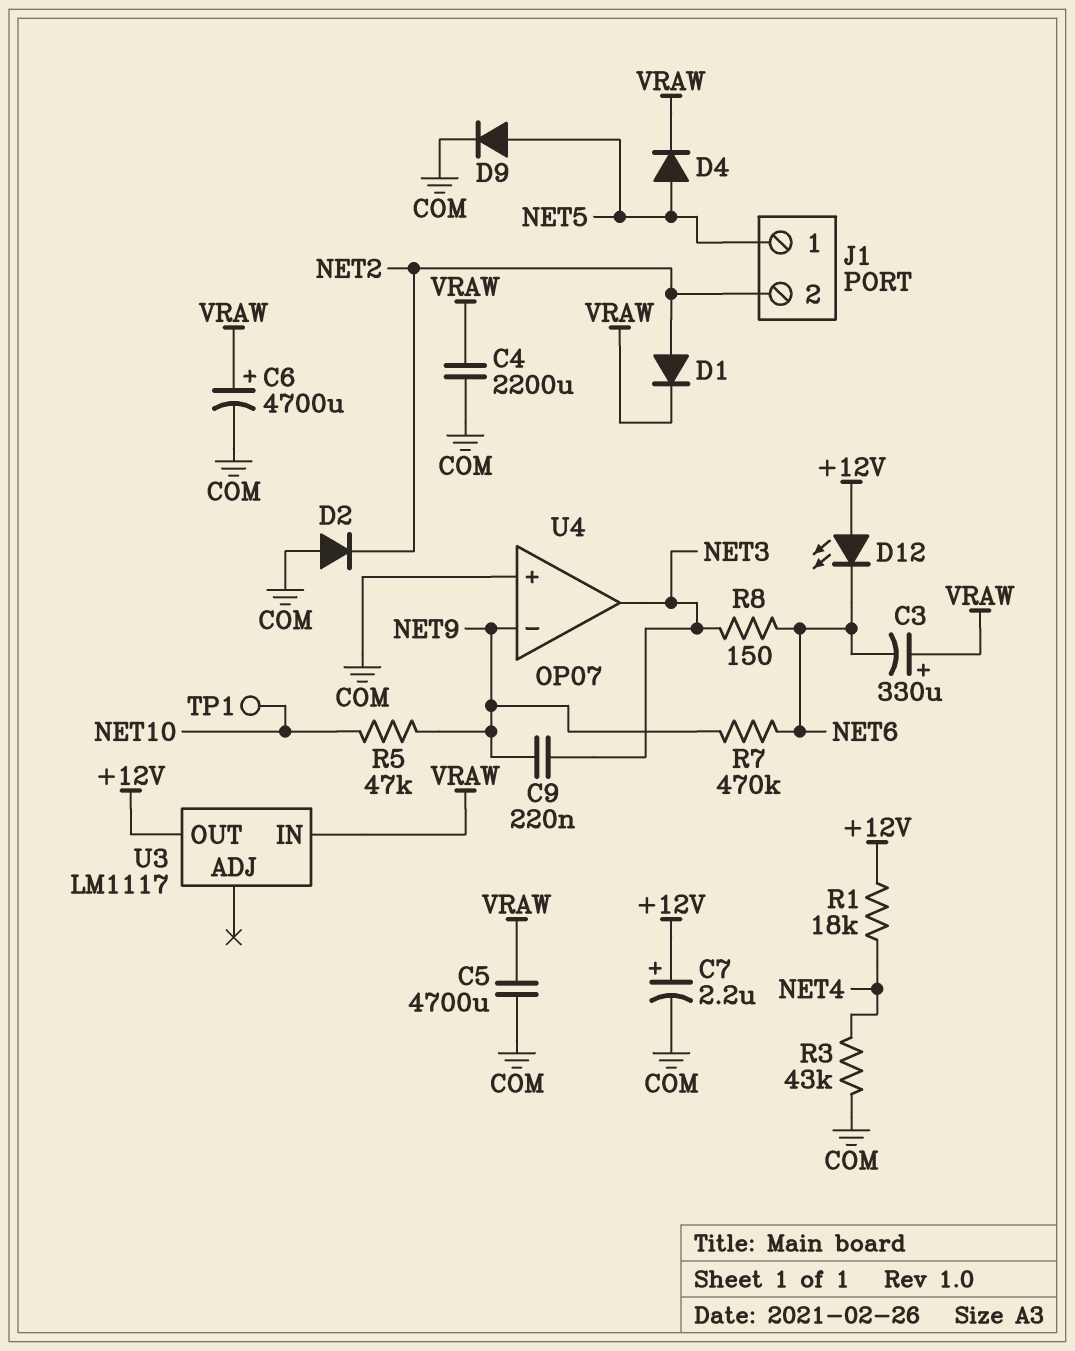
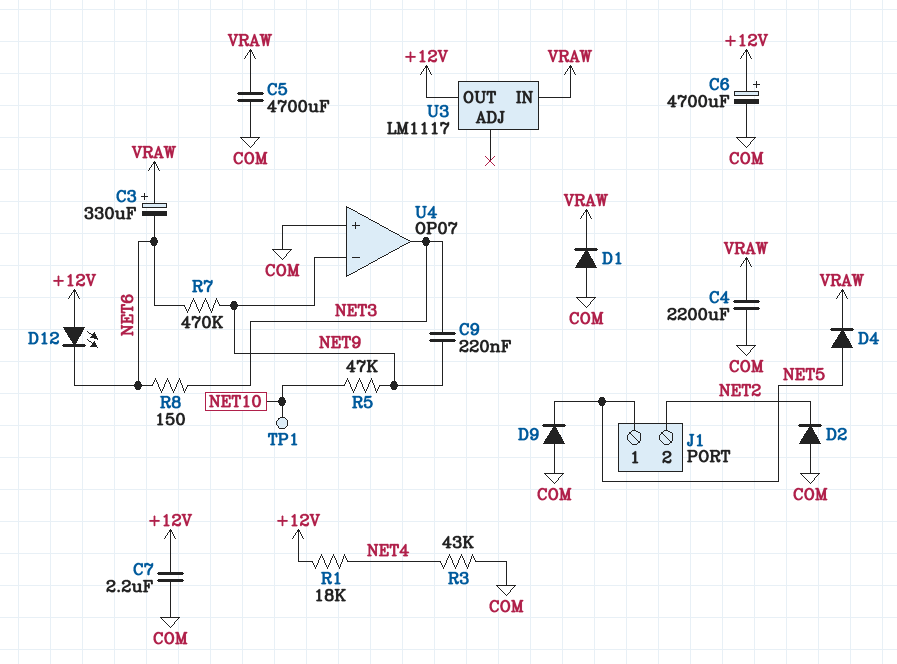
C6: 4700uF (plus VRAW, minus COM) -> 4700uF (plus +12V, minus COM)
C7: 2.2uF (plus +12V, minus COM) -> 2.2uF (+12V, COM)
D1: diode (A NET2, K VRAW) -> diode (A COM, K VRAW)
D9: diode (A NET5, K COM) -> diode (A COM, K NET5)

